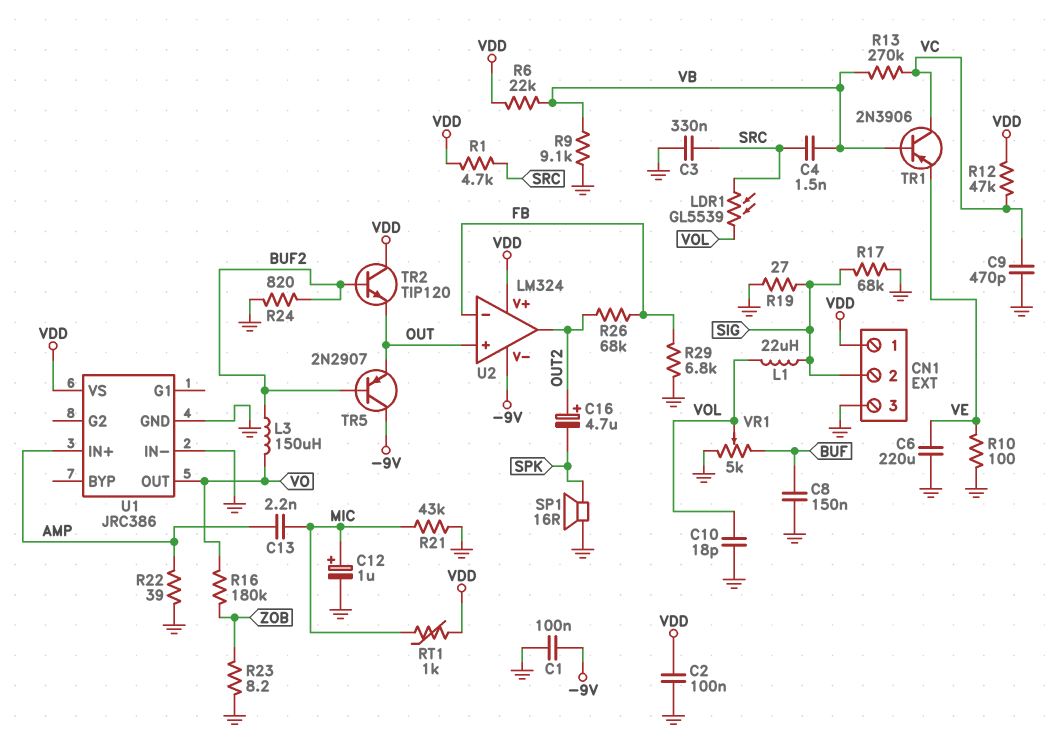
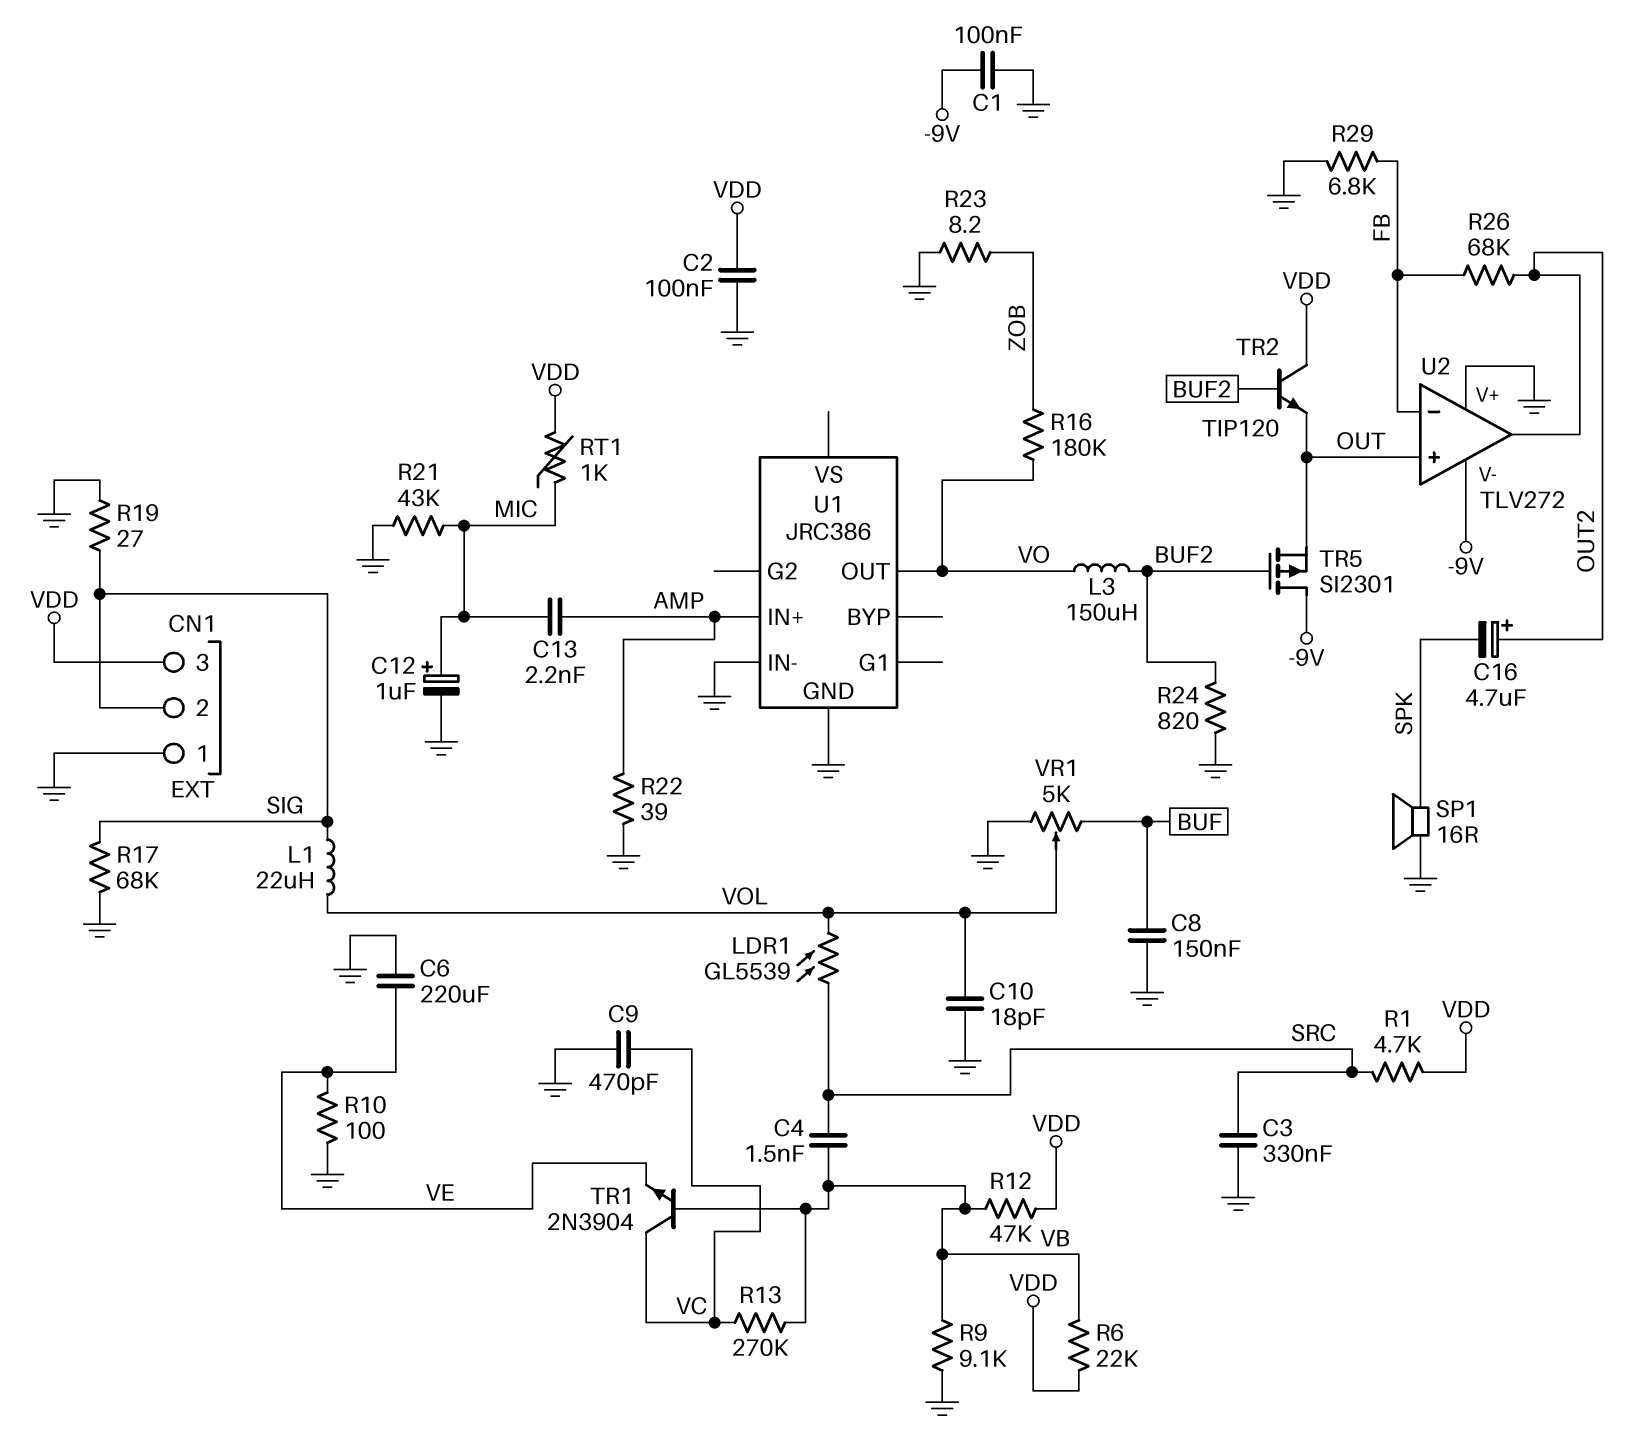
CN1 pin 1: VDD -> GND
CN1 pin 3: GND -> VDD
R12: 47k (VC, VDD) -> 47k (VB, VDD)
TR1: PNP 2N3906 (B VB, C VC, E VE) -> NPN 2N3904 (B VB, C VC, E VE)
TR5: PNP 2N2907 (B BUF2, C -9V, E OUT) -> PMOS SI2301 (G BUF2, D -9V, S OUT)
U1 pin VS: VDD -> none
U2: LM324 -> TLV272
U2 pin V+: VDD -> GND

